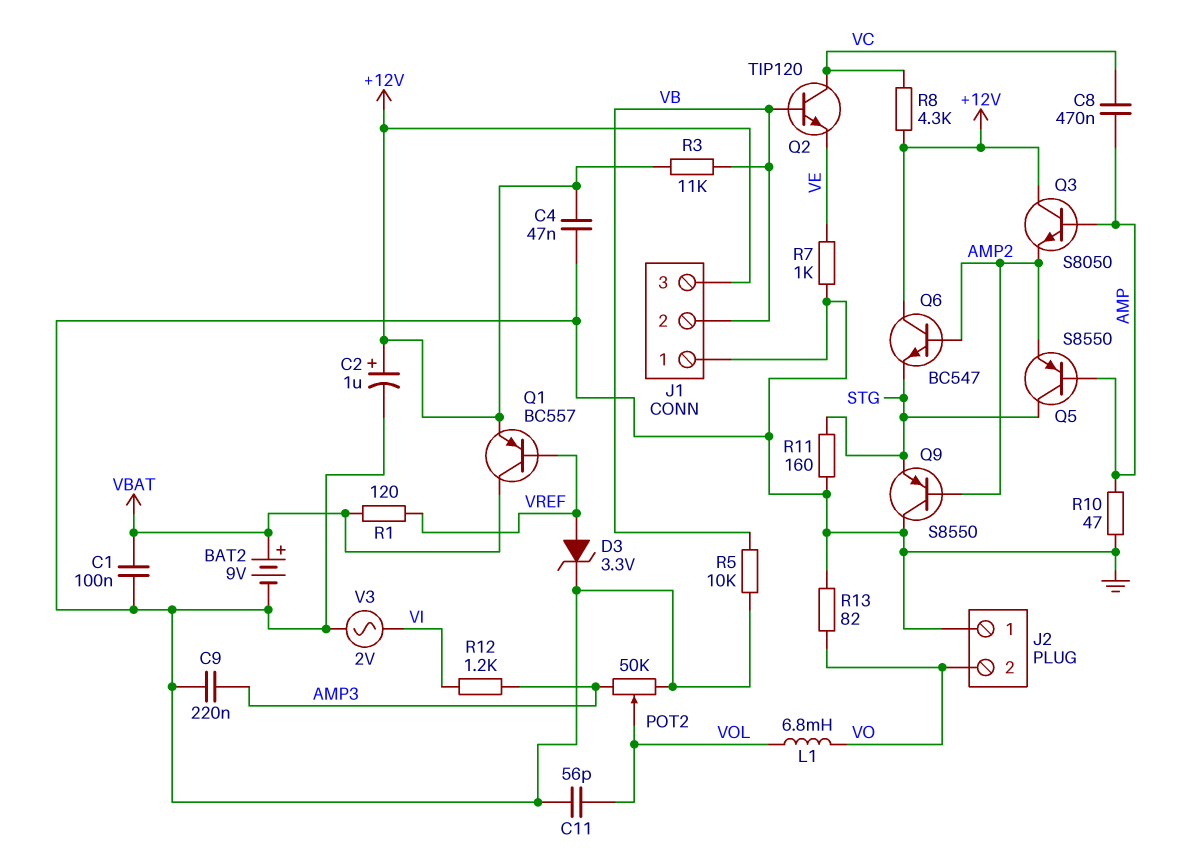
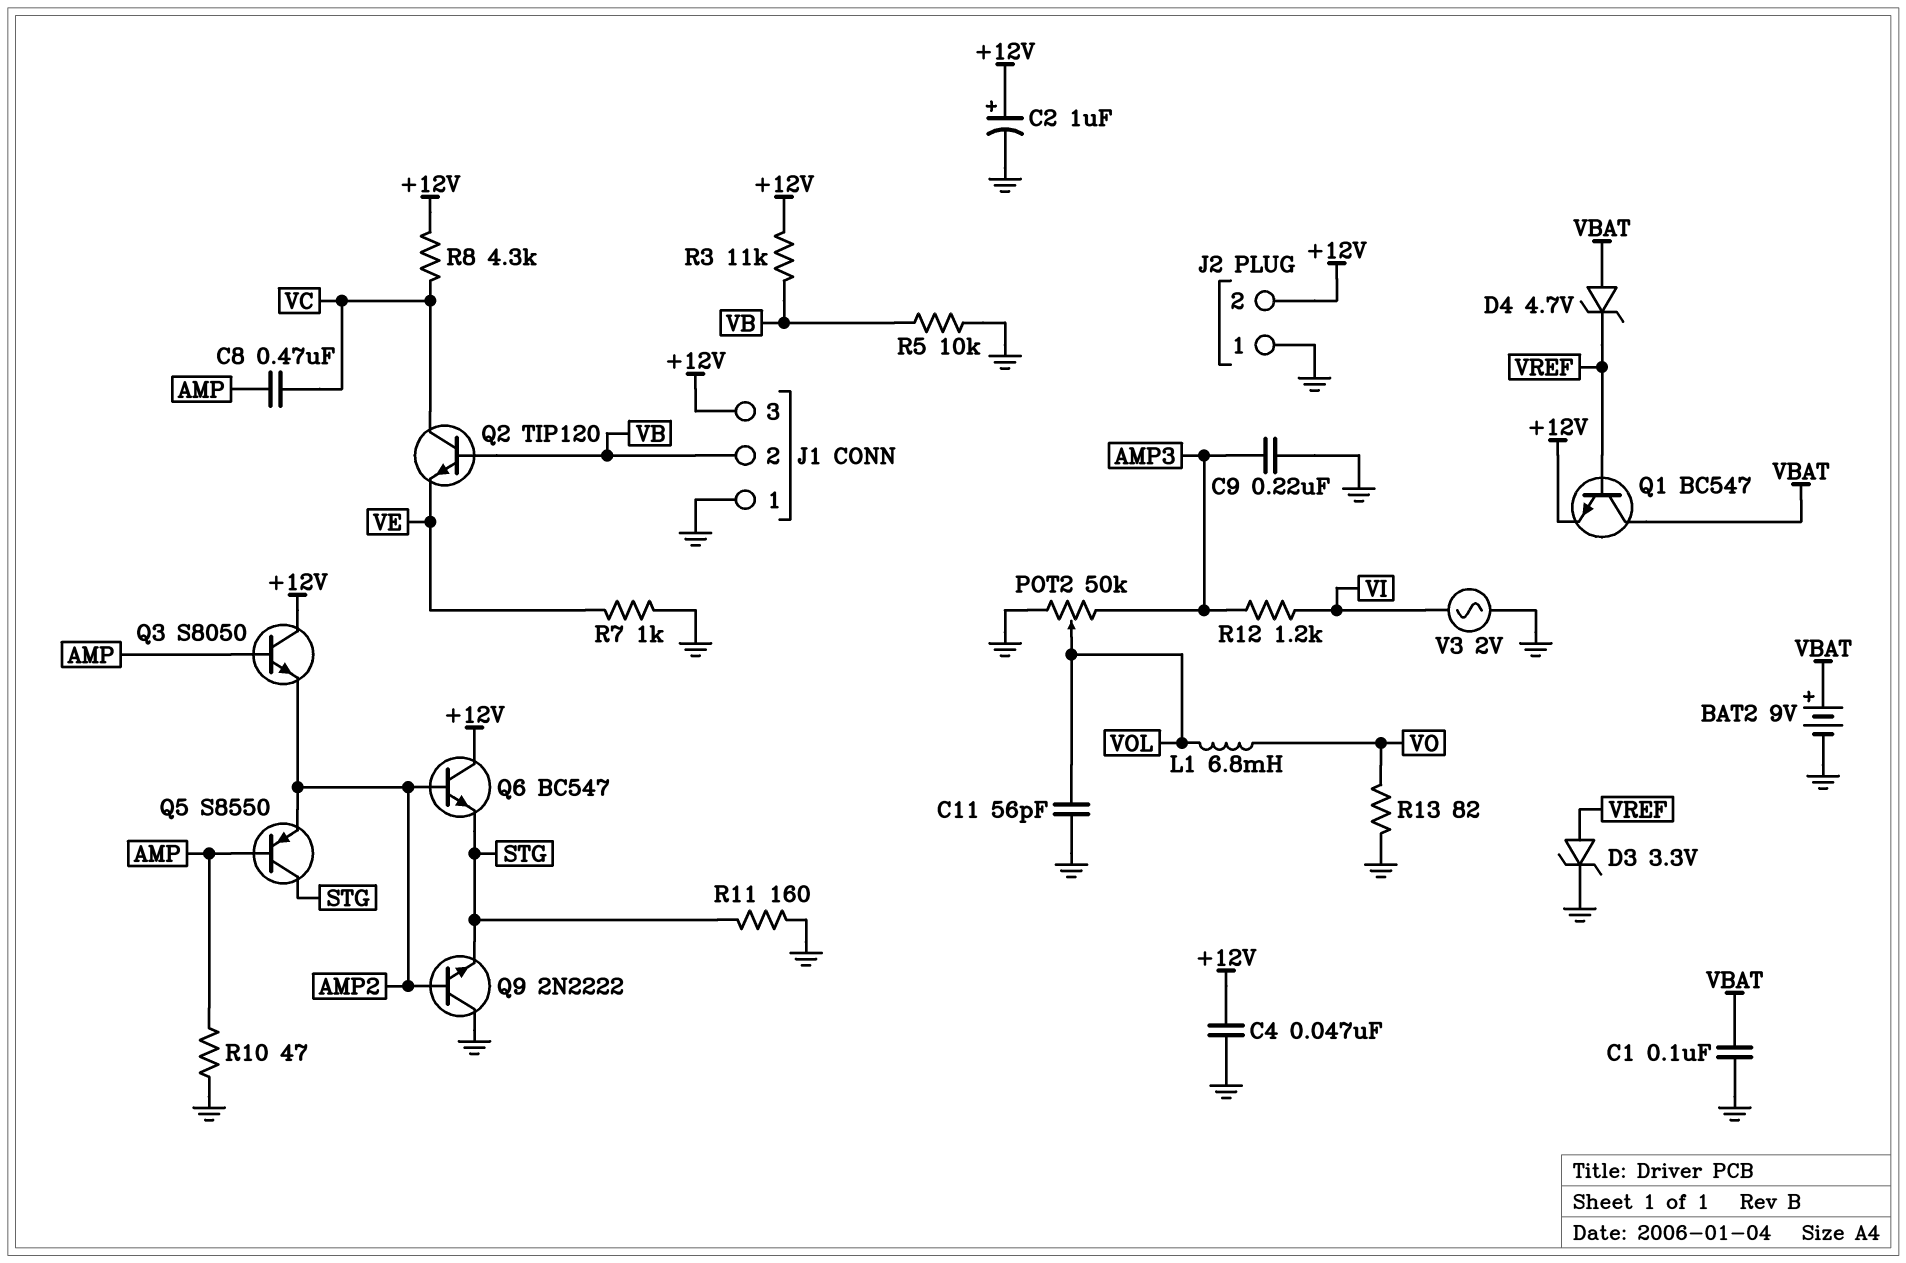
D4: none -> zener 4.7V (A VBAT, K VREF)
J2 pin 2: VO -> +12V
Q1: PNP BC557 (B VREF, C VBAT, E +12V) -> NPN BC547 (B VREF, C VBAT, E +12V)
Q9: PNP S8550 (B AMP2, C GND, E STG) -> NPN 2N2222 (B AMP2, C GND, E STG)
R1: 120 (VBAT, VREF) -> none

